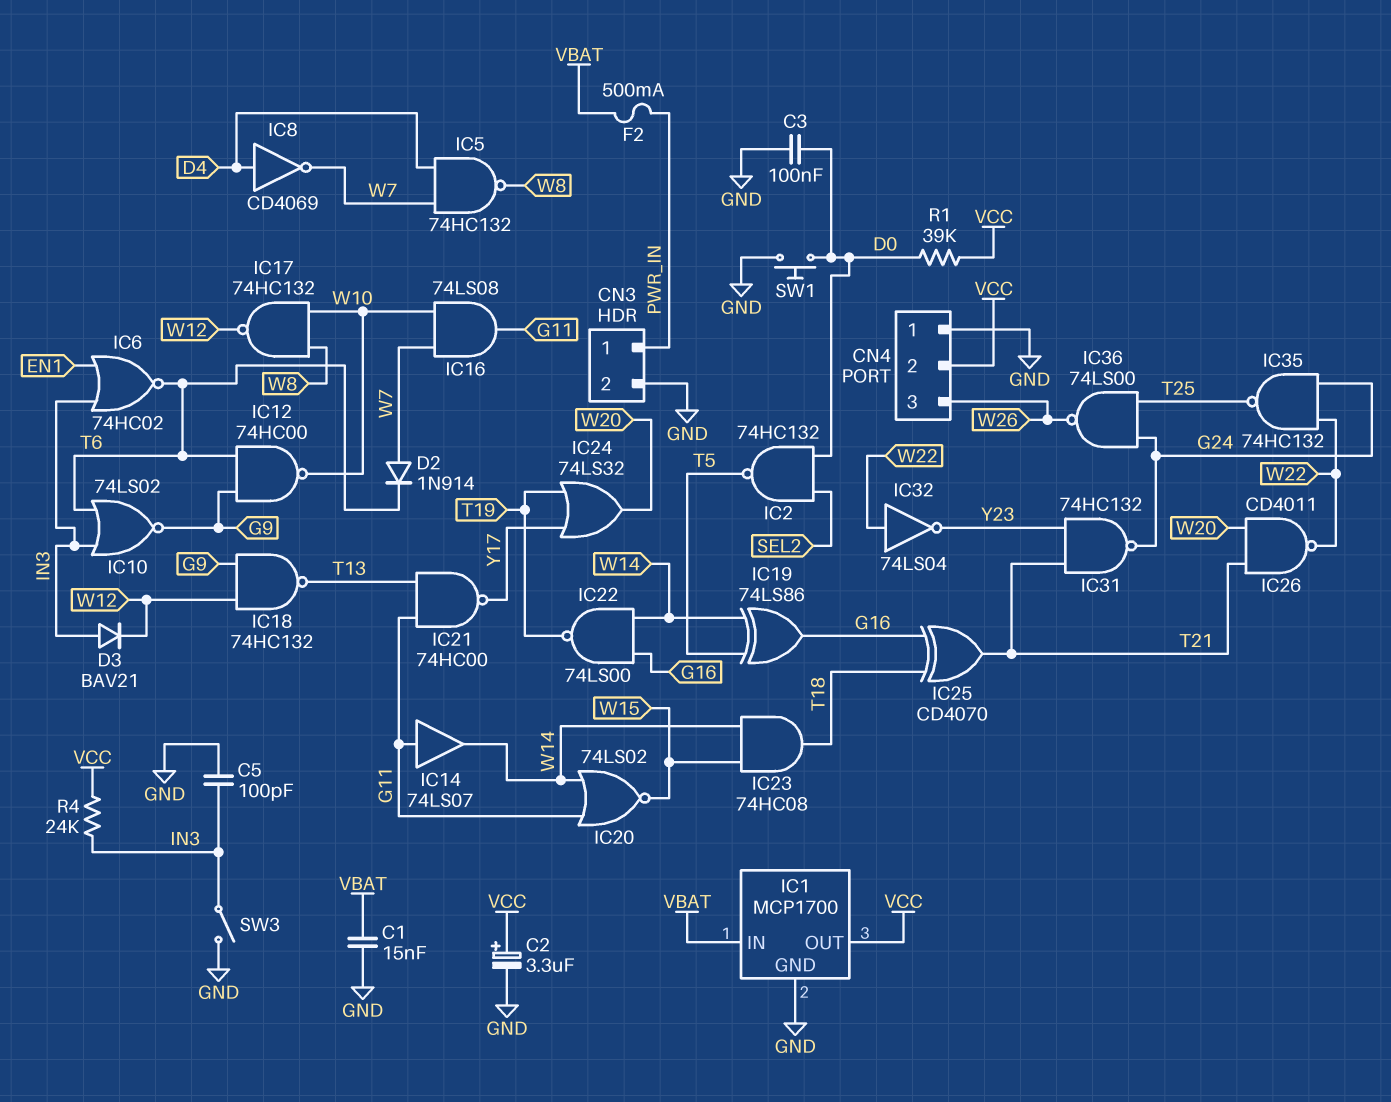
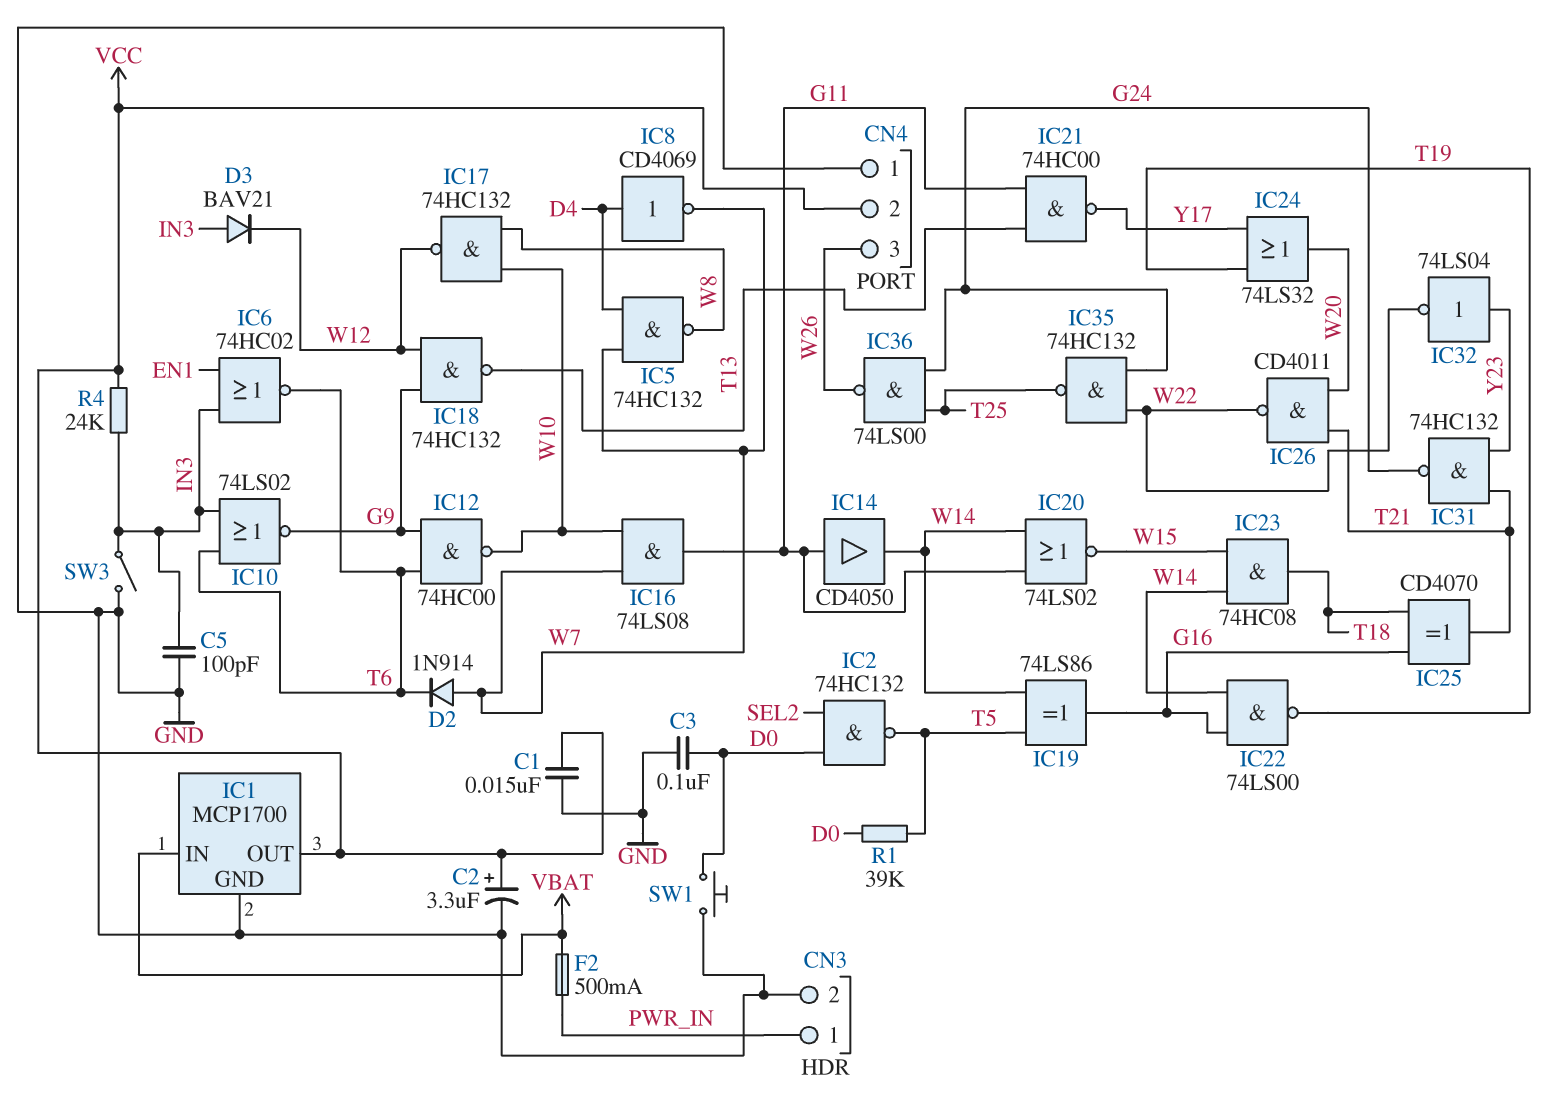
C1: 15nF (GND, VBAT) -> 15nF (GND, VCC)
IC14: buffer 74LS07 (in G11, out W14) -> buffer CD4050 (in G11, out W14)
IC32: NOT 74LS04 (in W22, out Y23) -> NOT 74LS04 (in Y23, out W22)
R1: 39k (D0, VCC) -> 39k (D0, T5)

